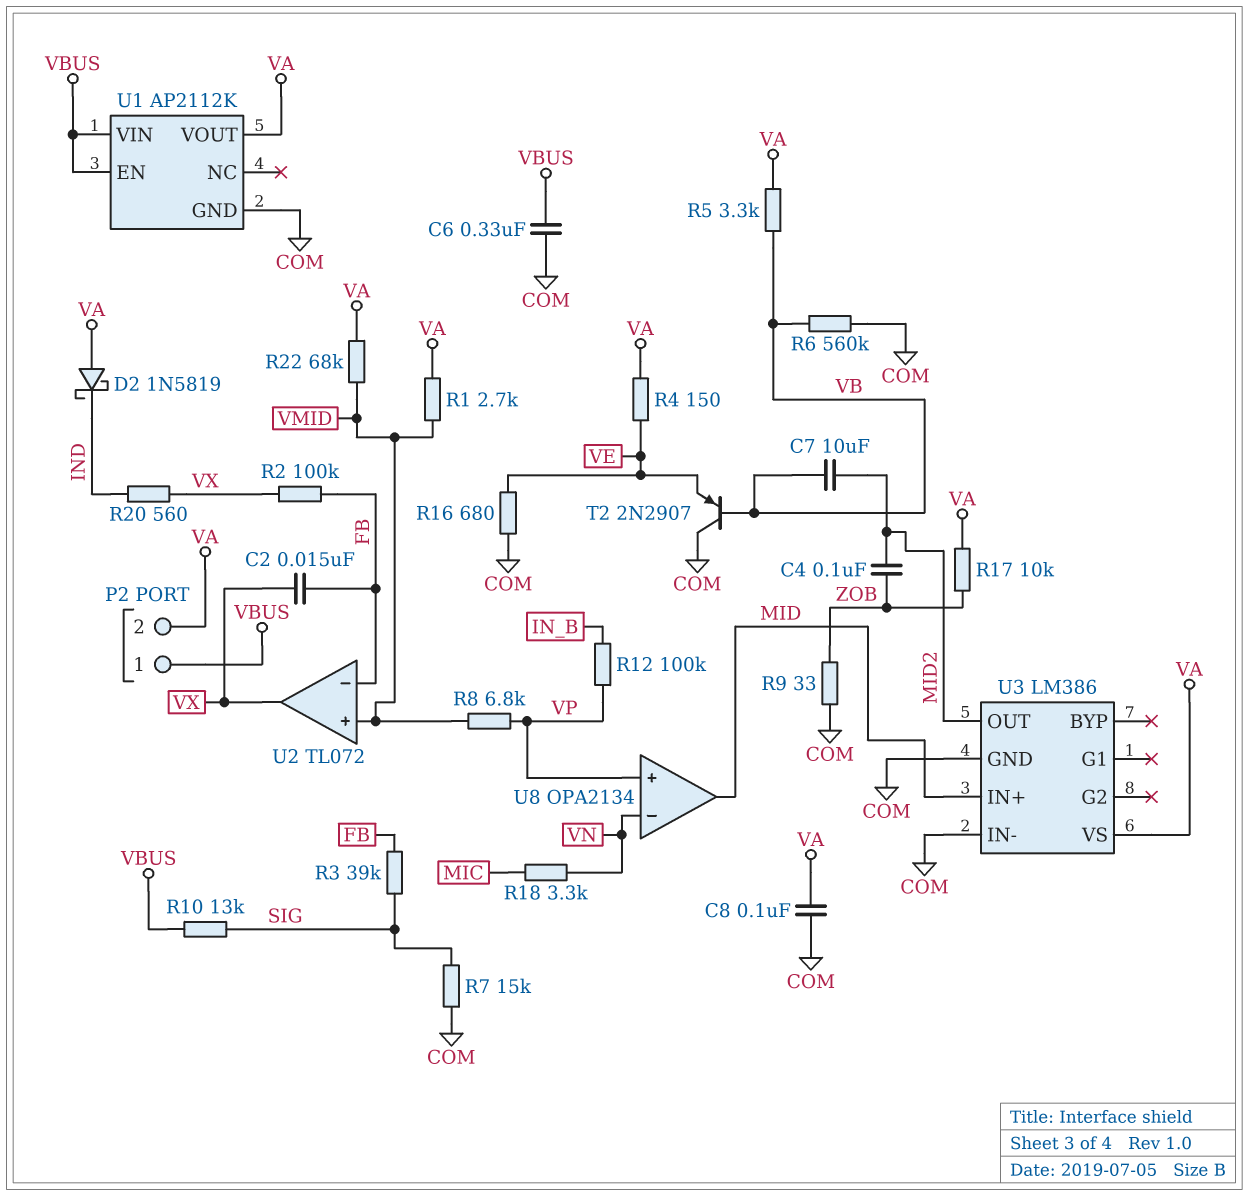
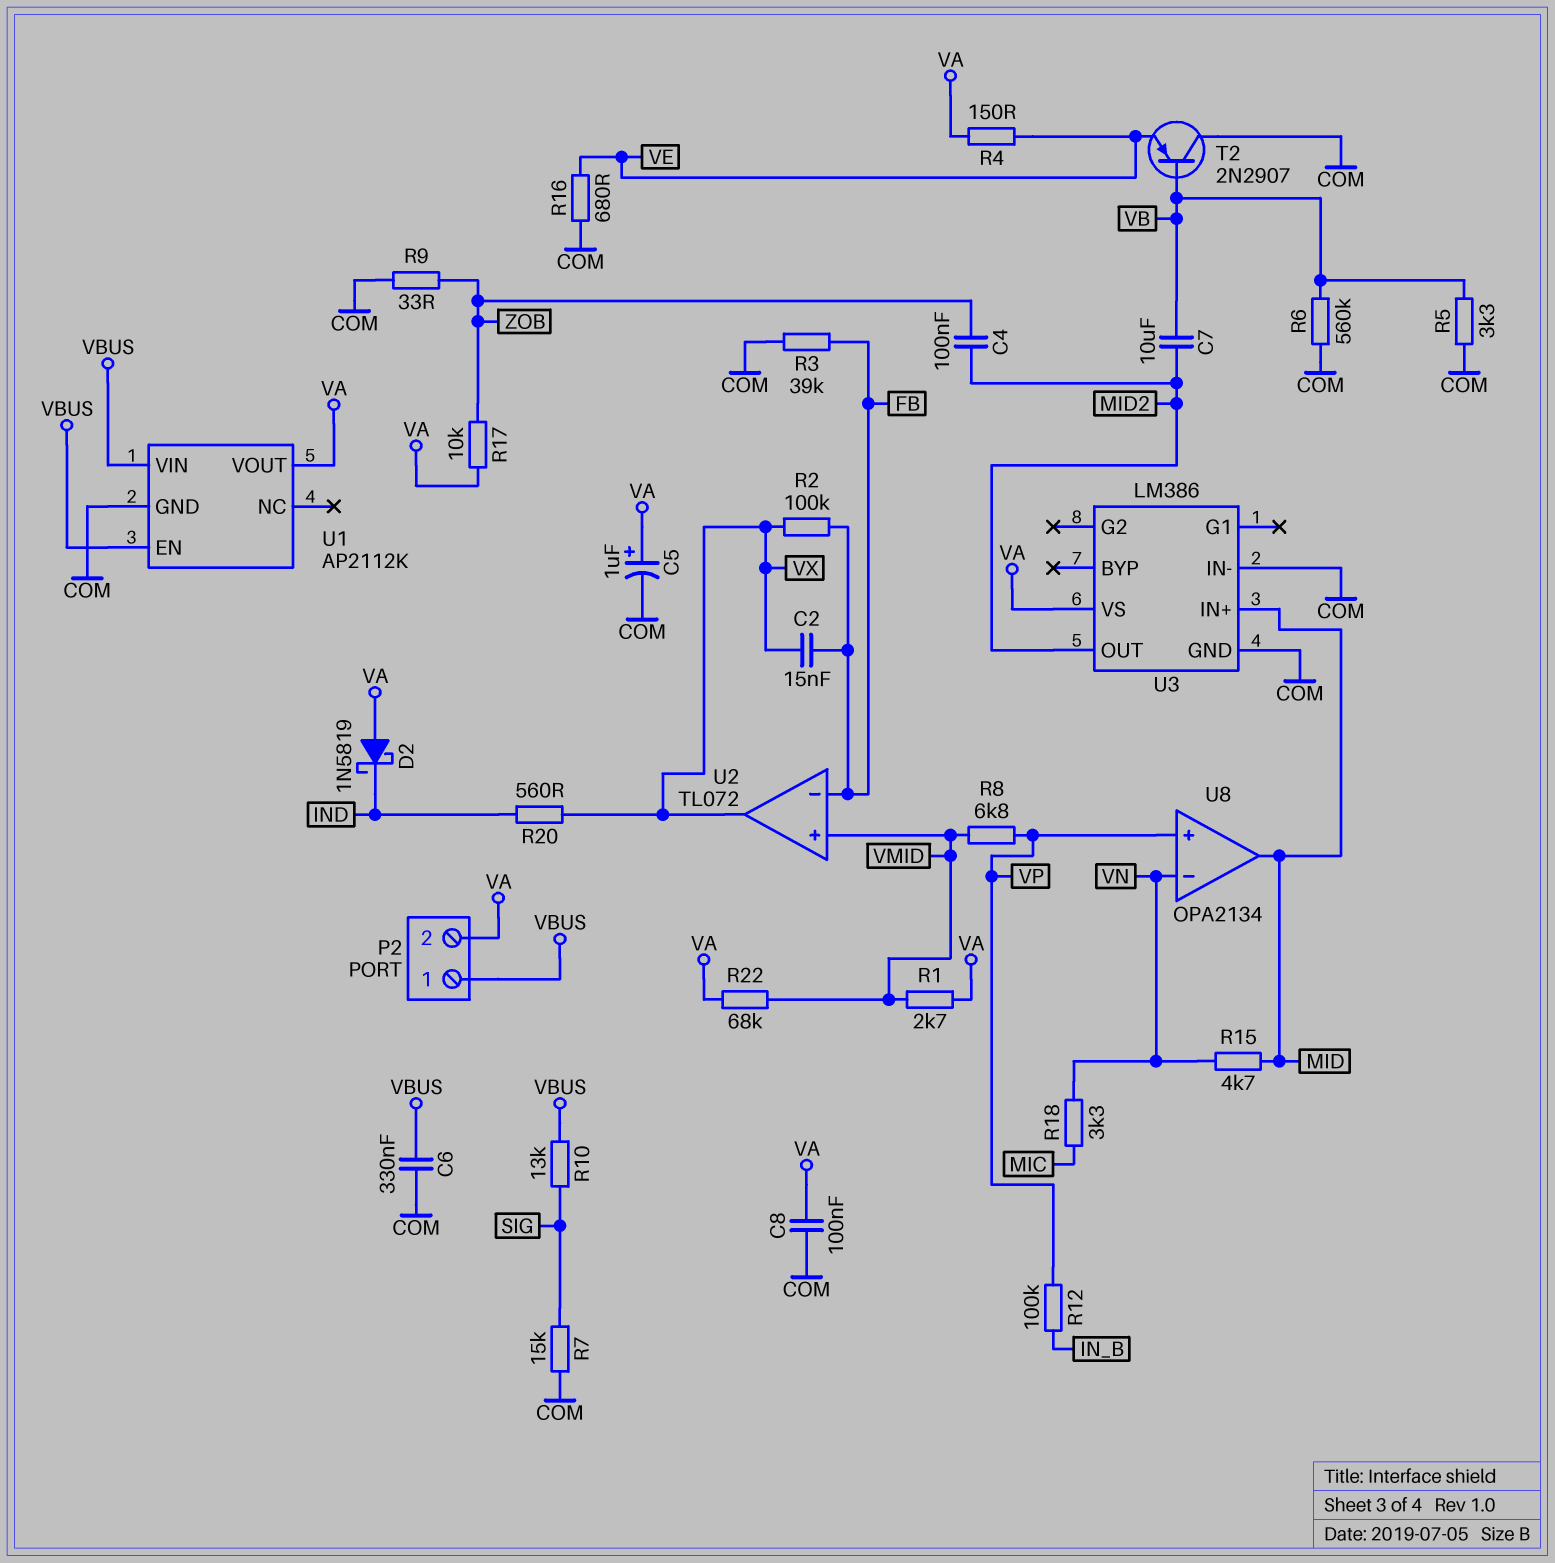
C5: none -> 1uF (plus VA, minus COM)
R3: 39k (FB, SIG) -> 39k (COM, FB)
R5: 3.3k (VA, VB) -> 3.3k (COM, VB)
R15: none -> 4.7k (MID, VN)

